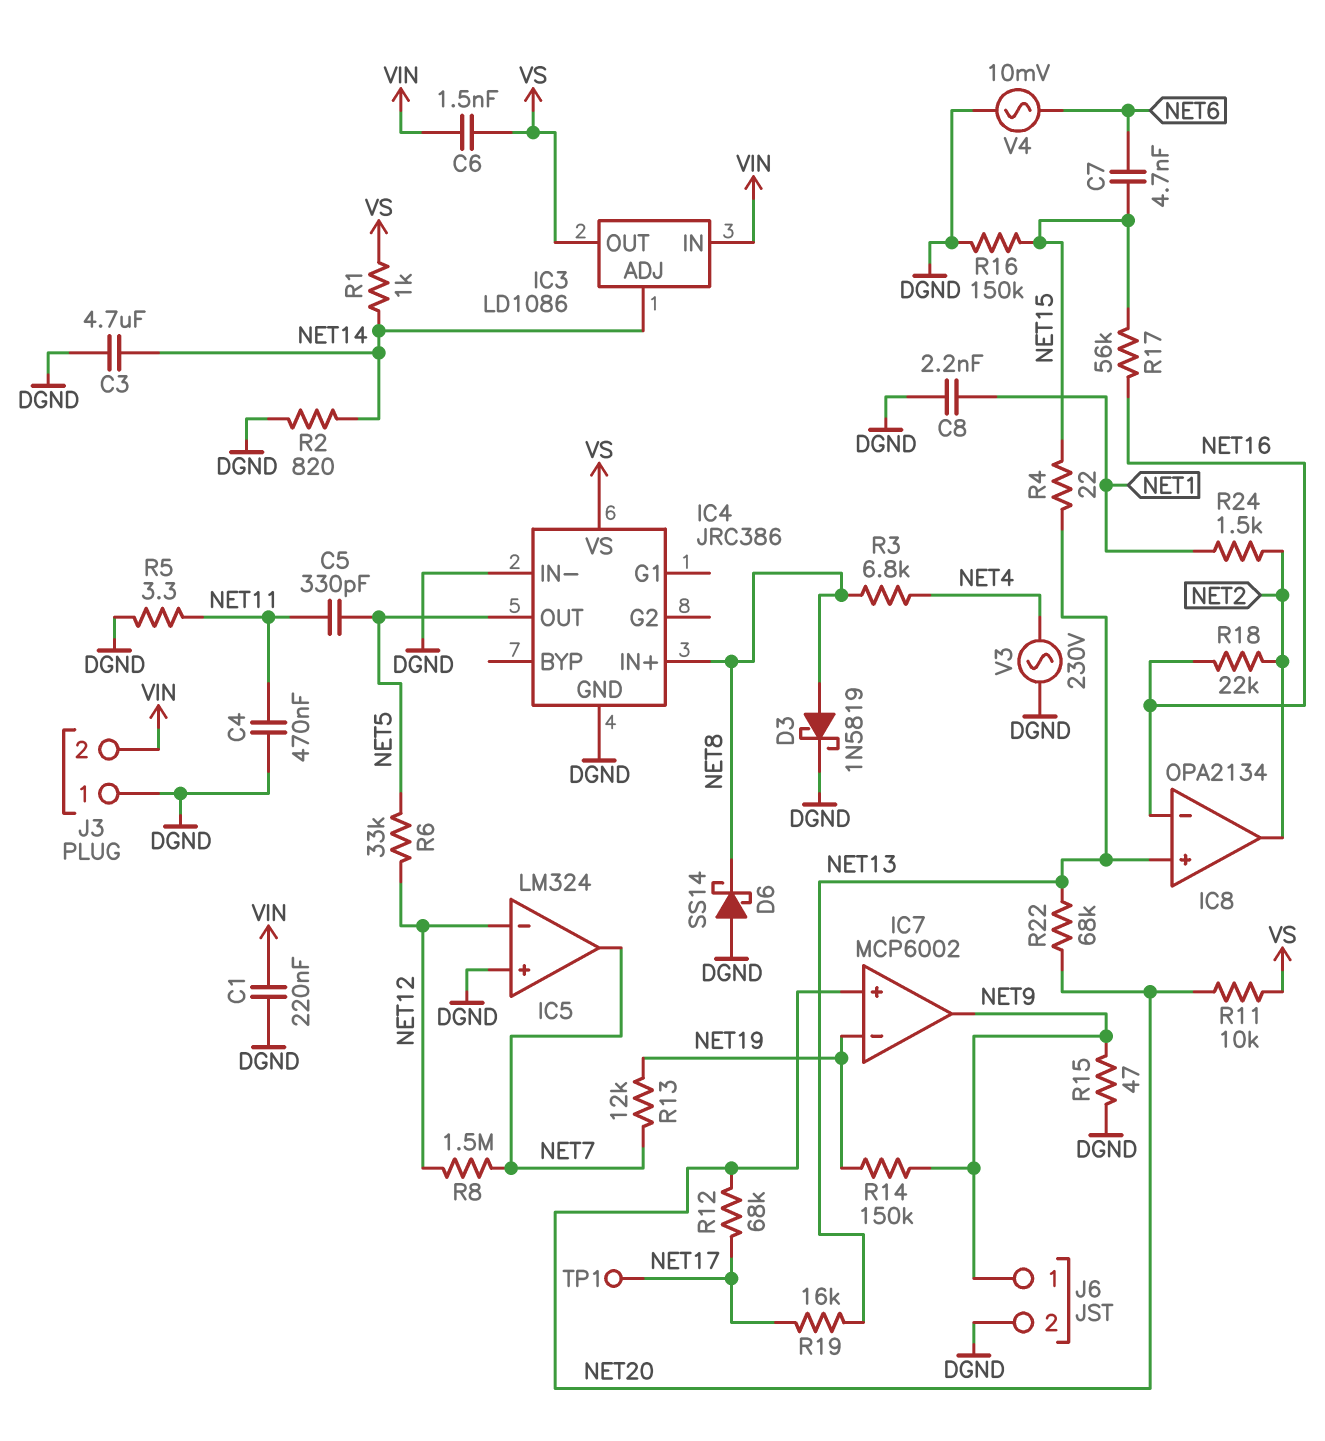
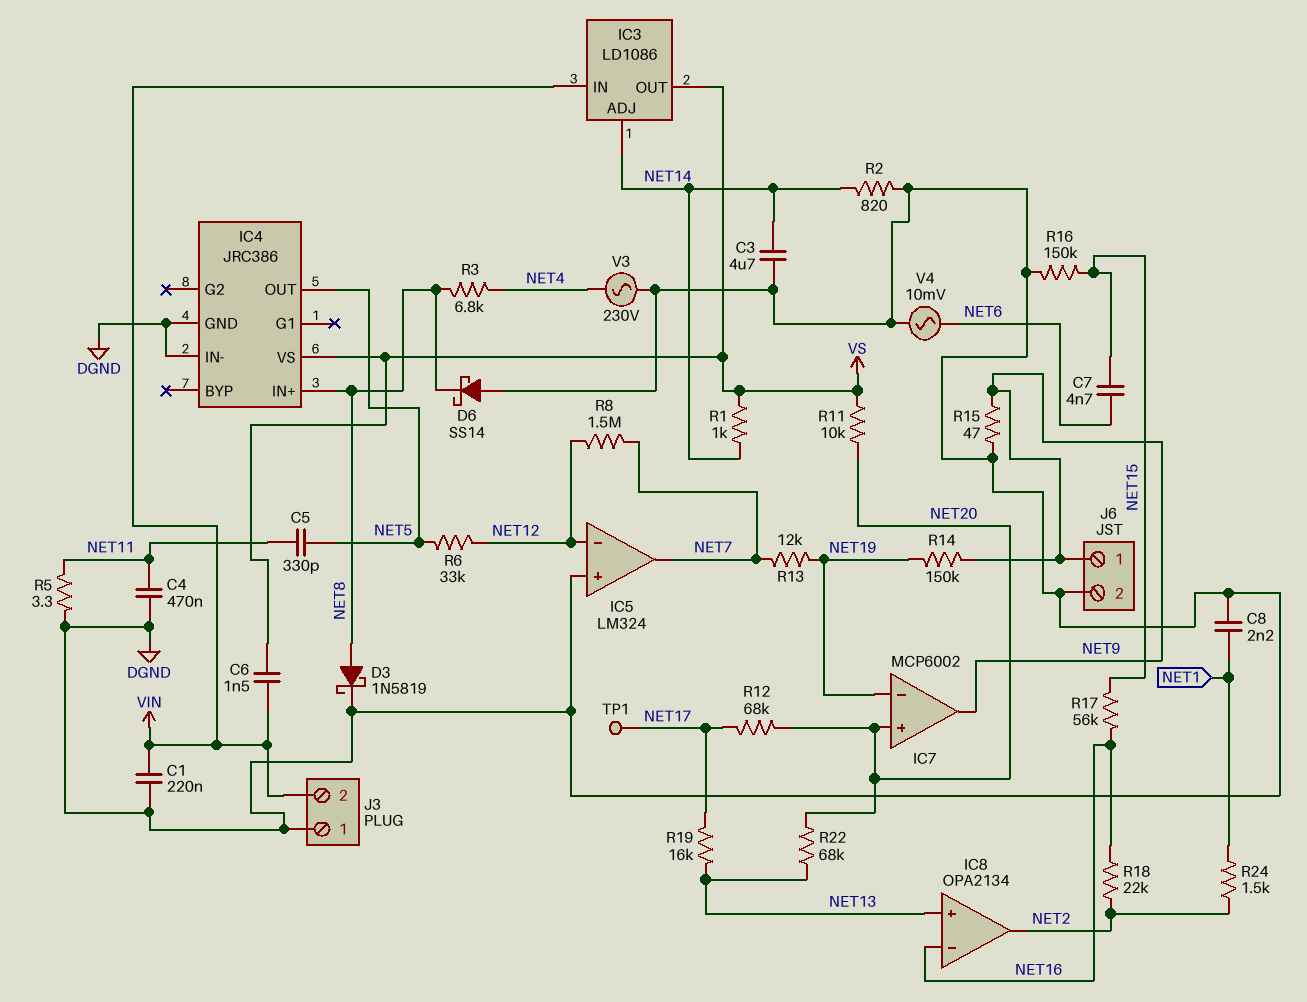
R4: 22 (NET13, NET15) -> none

